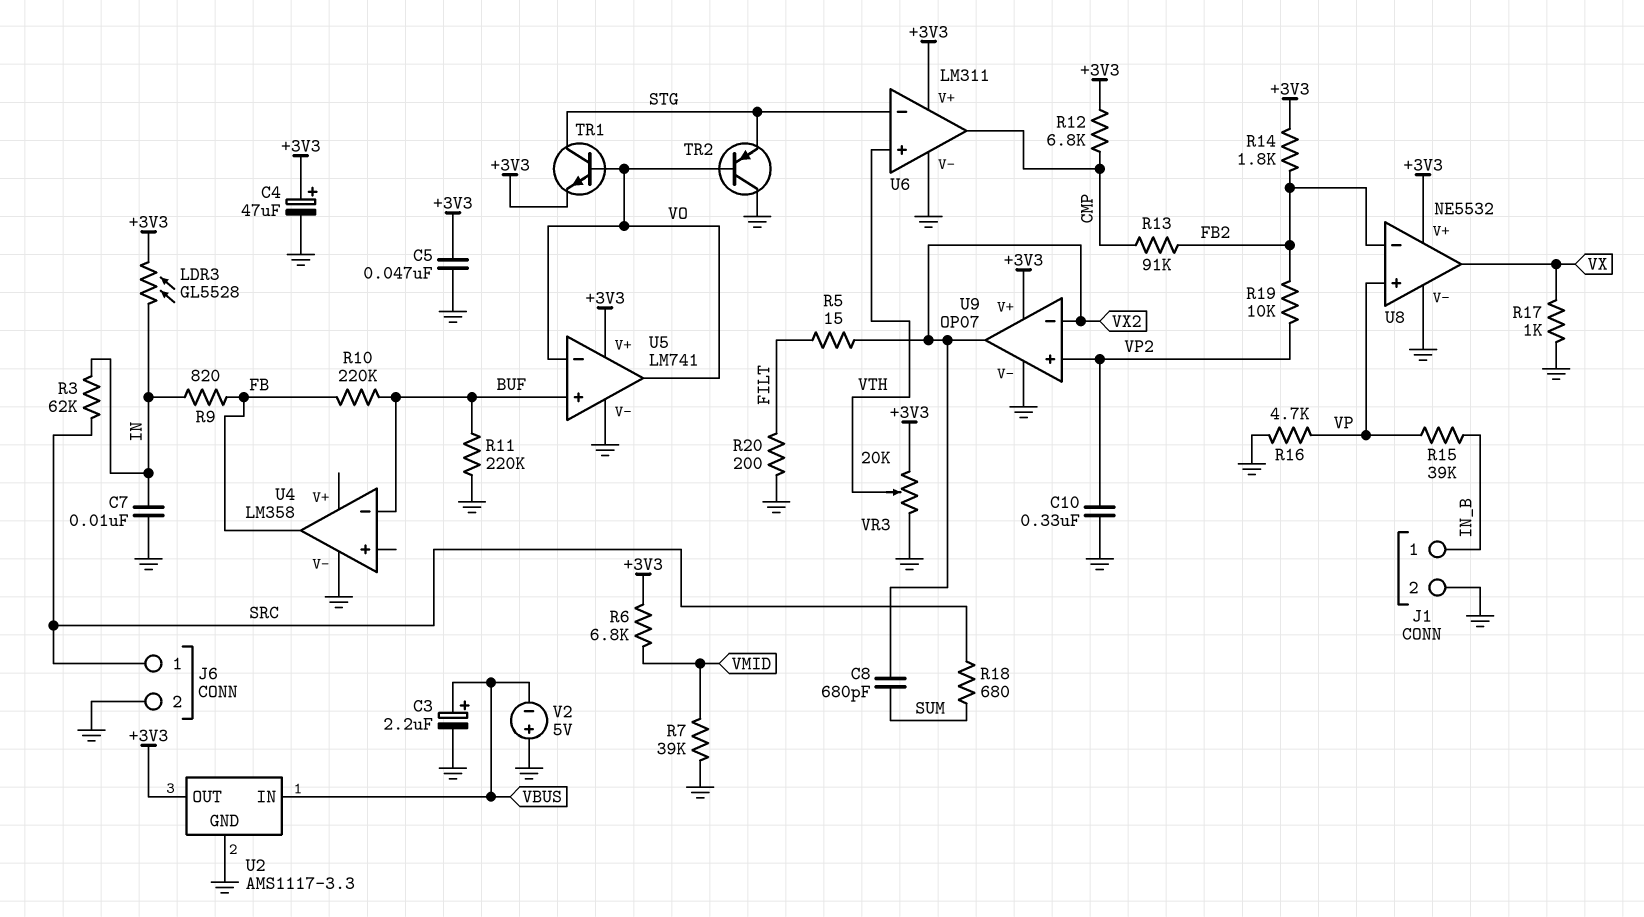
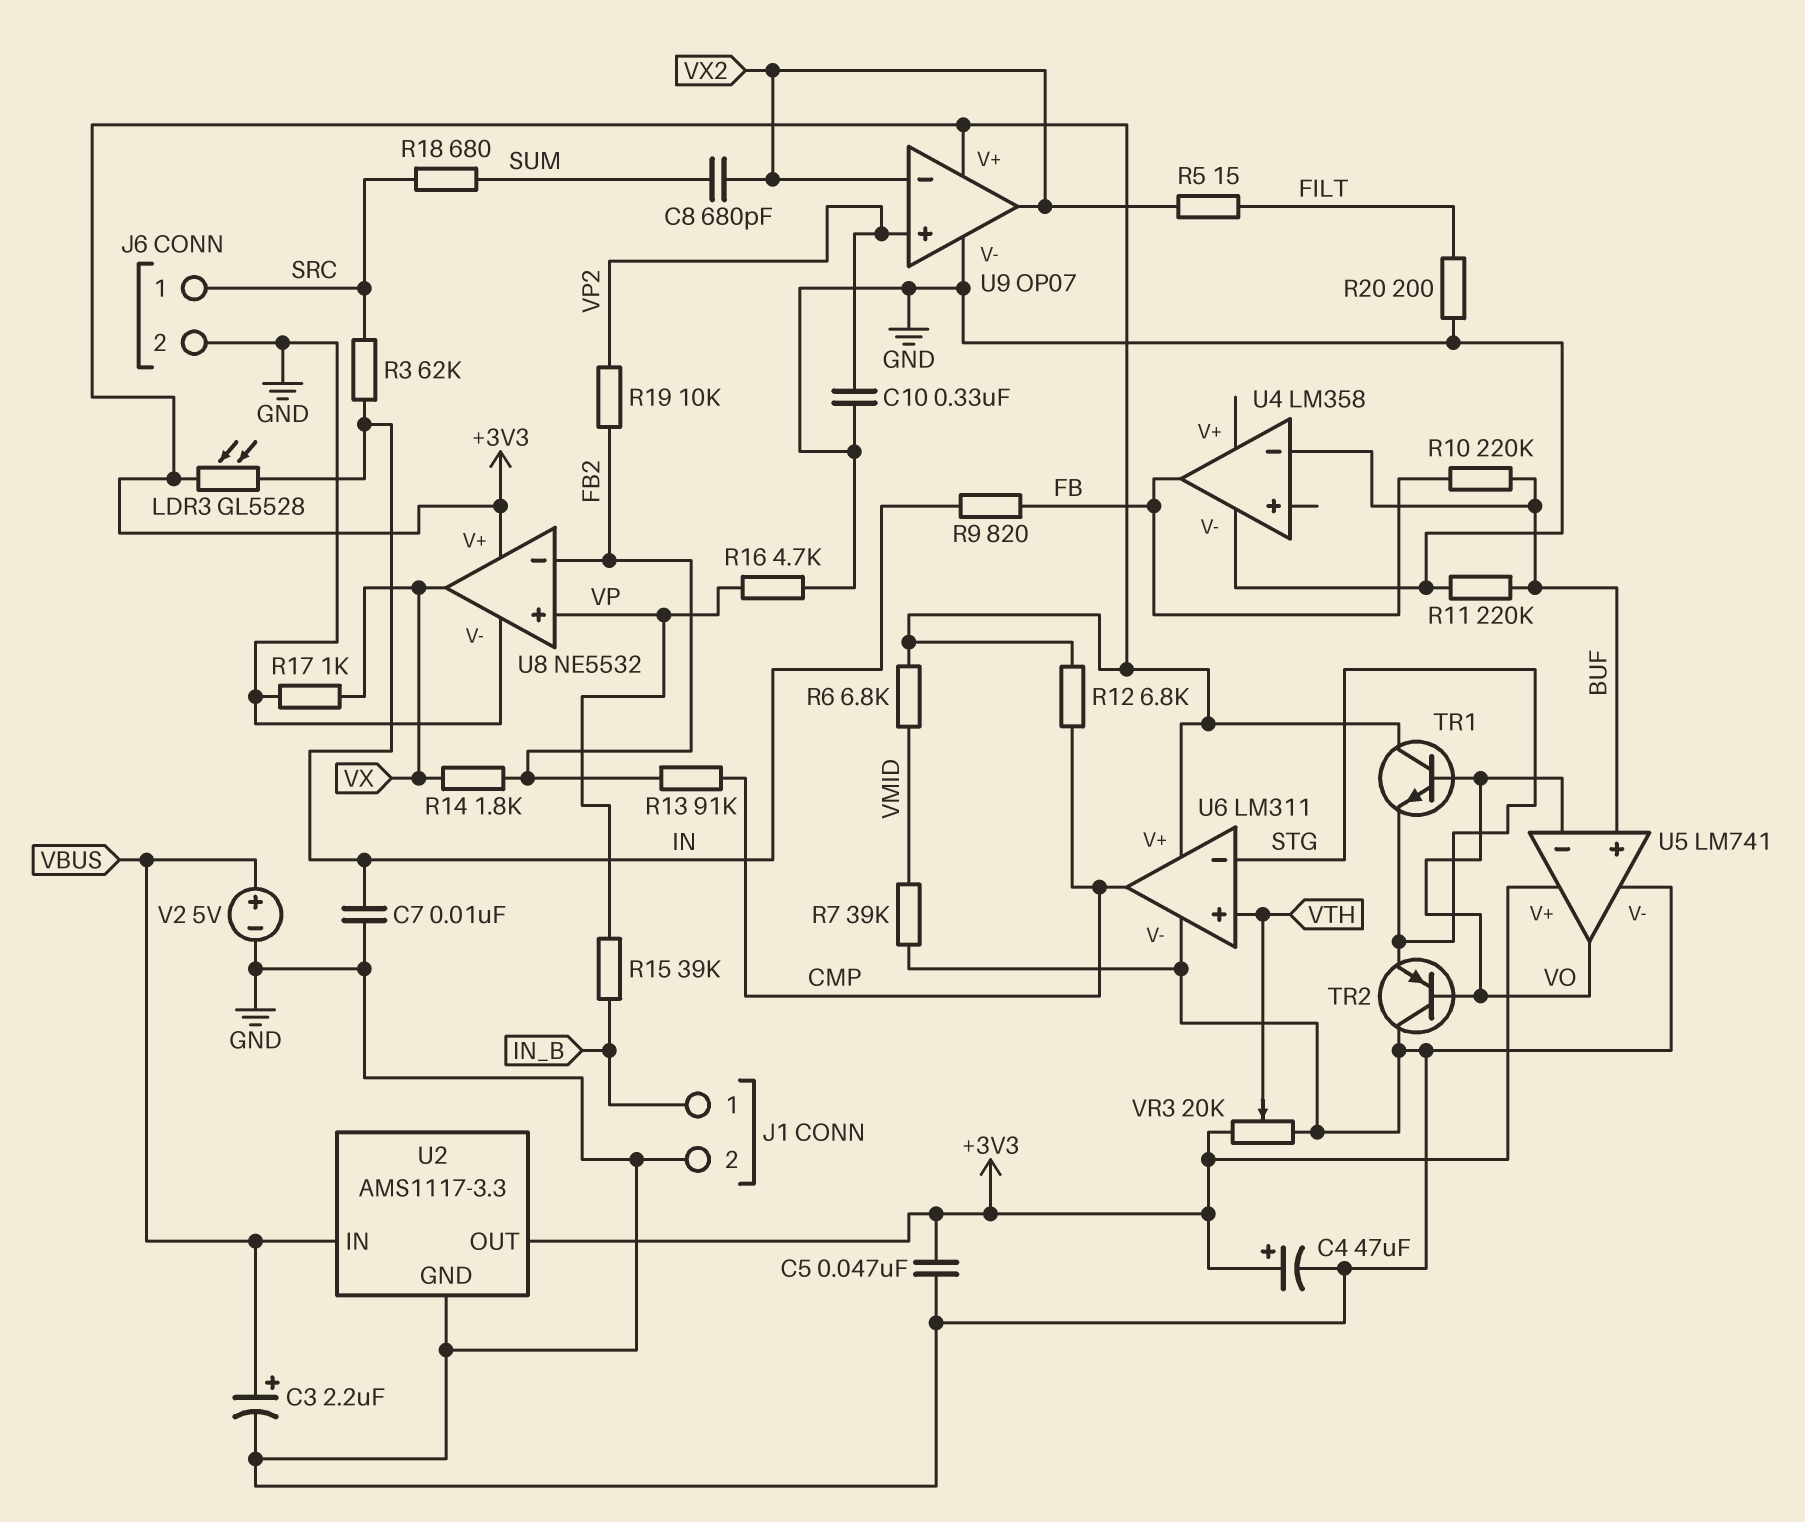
R14: 1.8k (+3V3, FB2) -> 1.8k (FB2, VX)
TR1: NPN (B VO, C STG, E +3V3) -> NPN (B VO, C +3V3, E STG)
V2: 5V (plus GND, minus VBUS) -> 5V (plus VBUS, minus GND)

